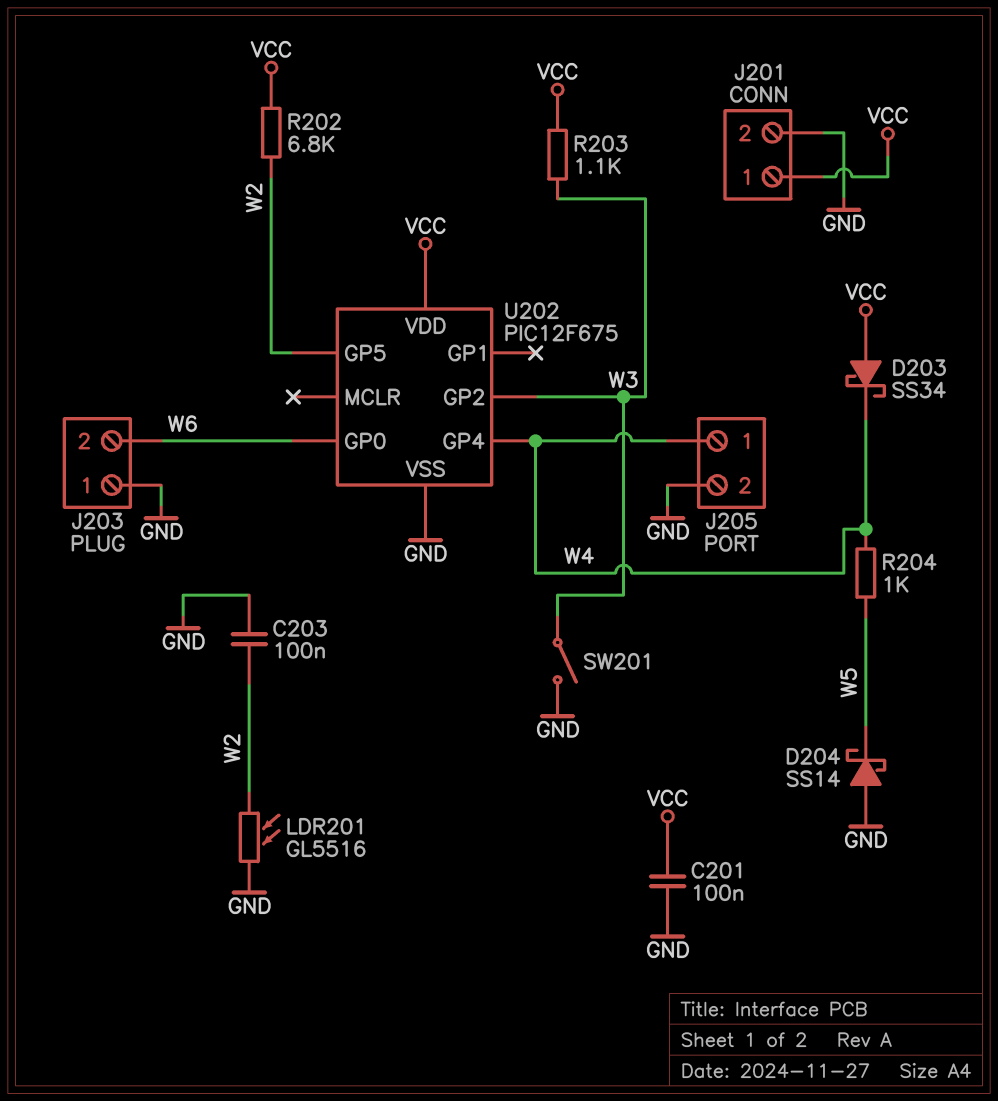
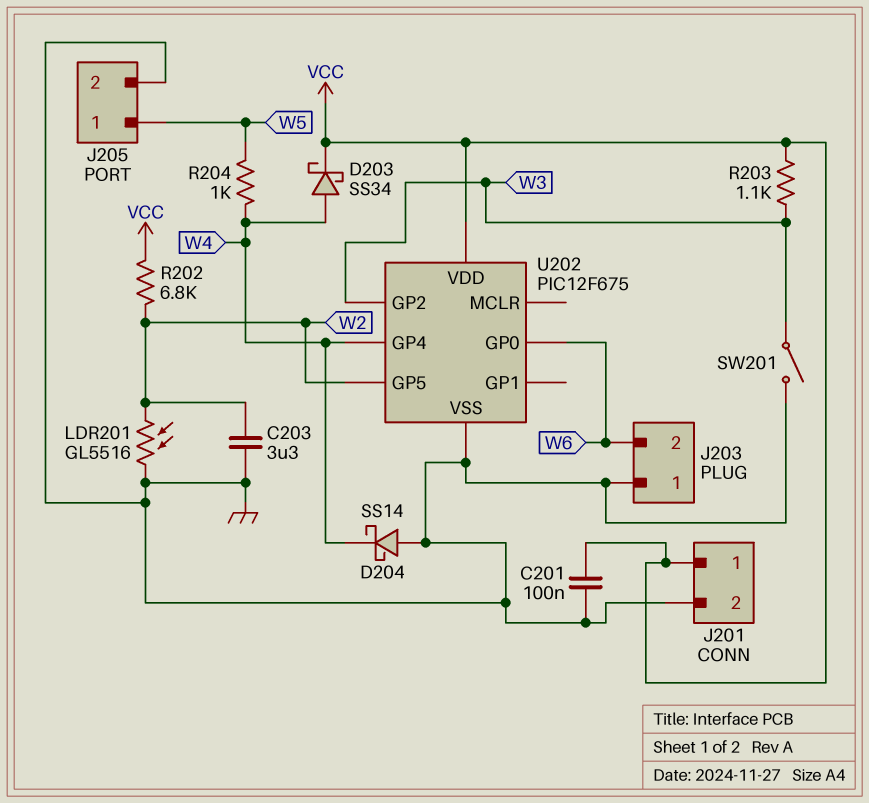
C203: 100nF (GND, W2) -> 3.3uF (GND, W2)
D203: schottky SS34 (A VCC, K W4) -> schottky SS34 (A W4, K VCC)
D204: schottky SS14 (A GND, K W5) -> schottky SS14 (A GND, K W4)
J205 pin 1: W4 -> W5

